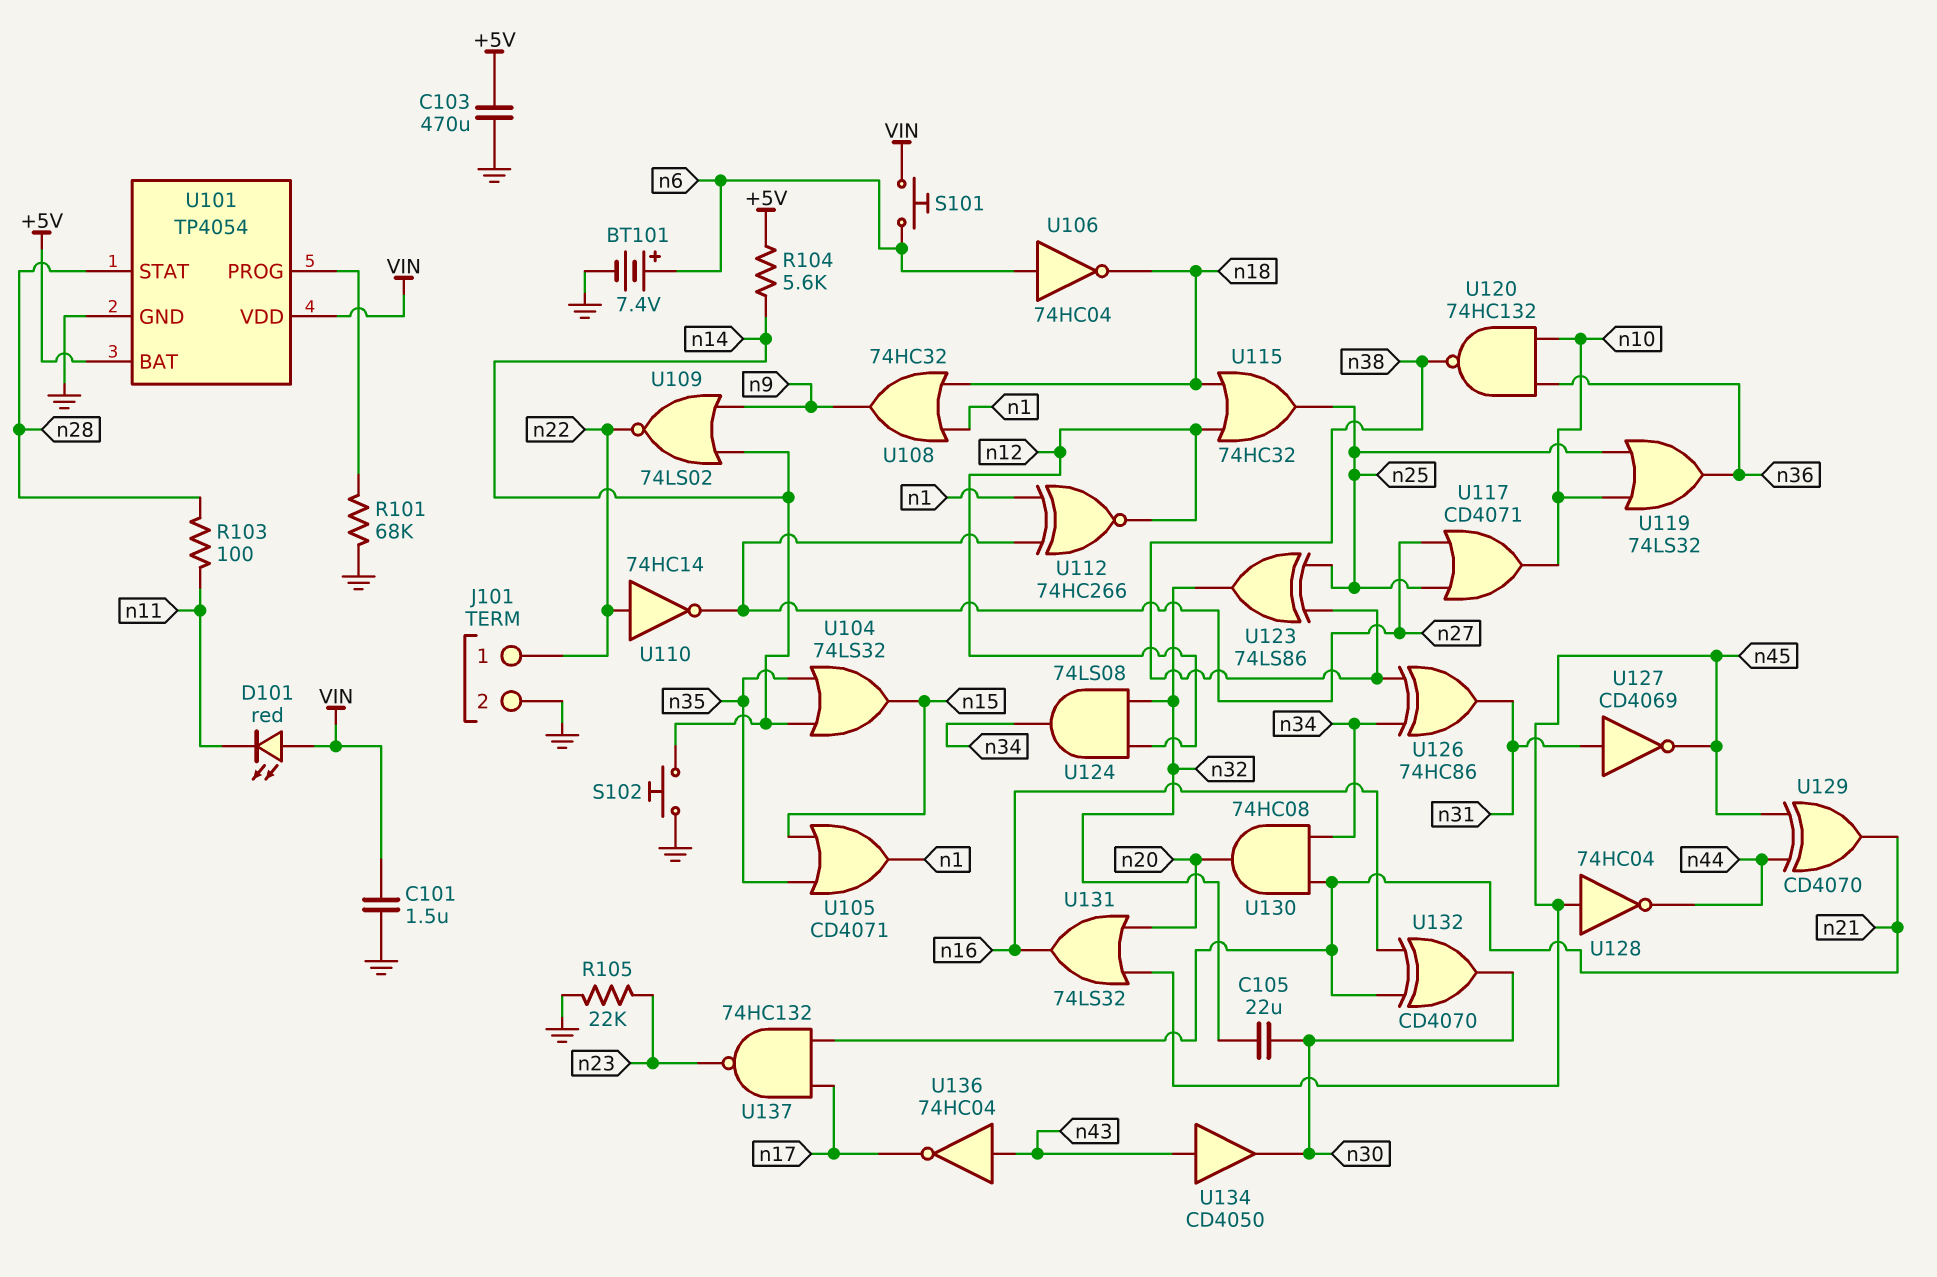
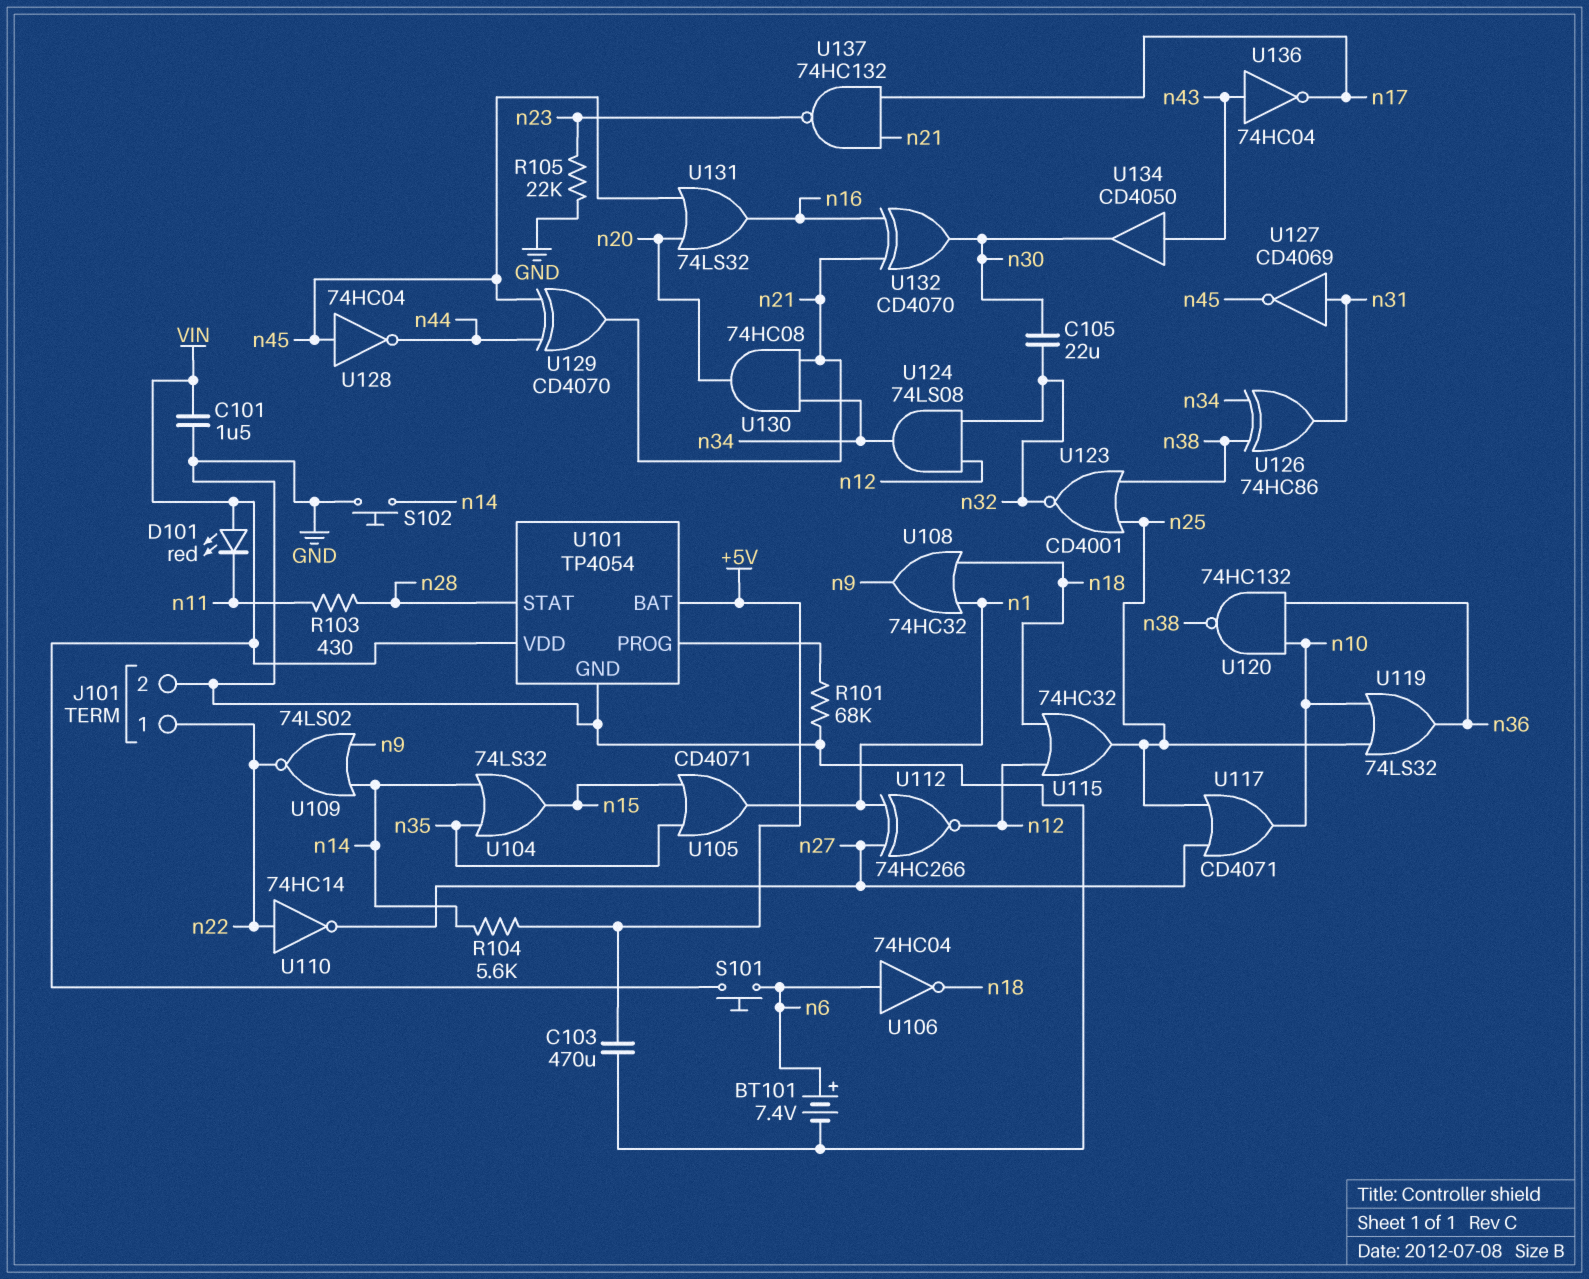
R103: 100 (n11, n28) -> 430 (n11, n28)
U123: XOR 74LS86 (in n25, in n38, out n32) -> NOR CD4001 (in n25, in n38, out n32)

